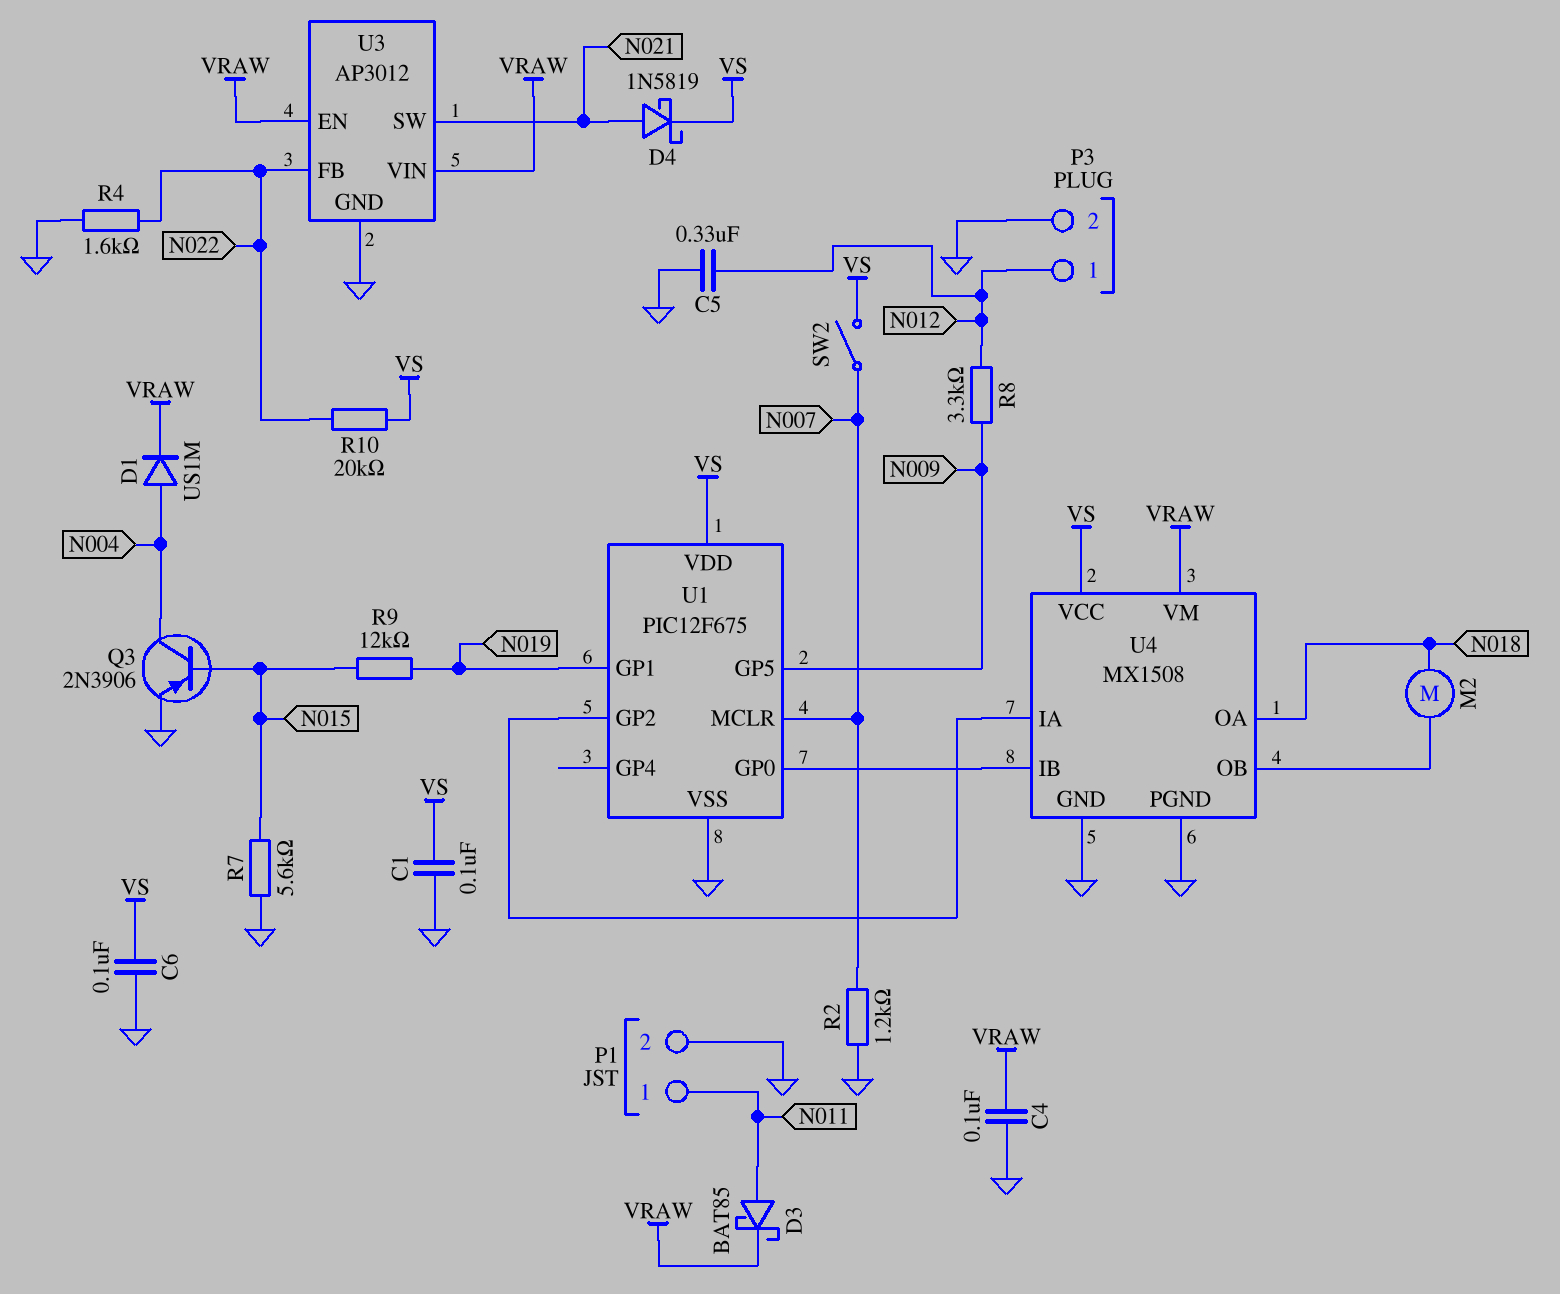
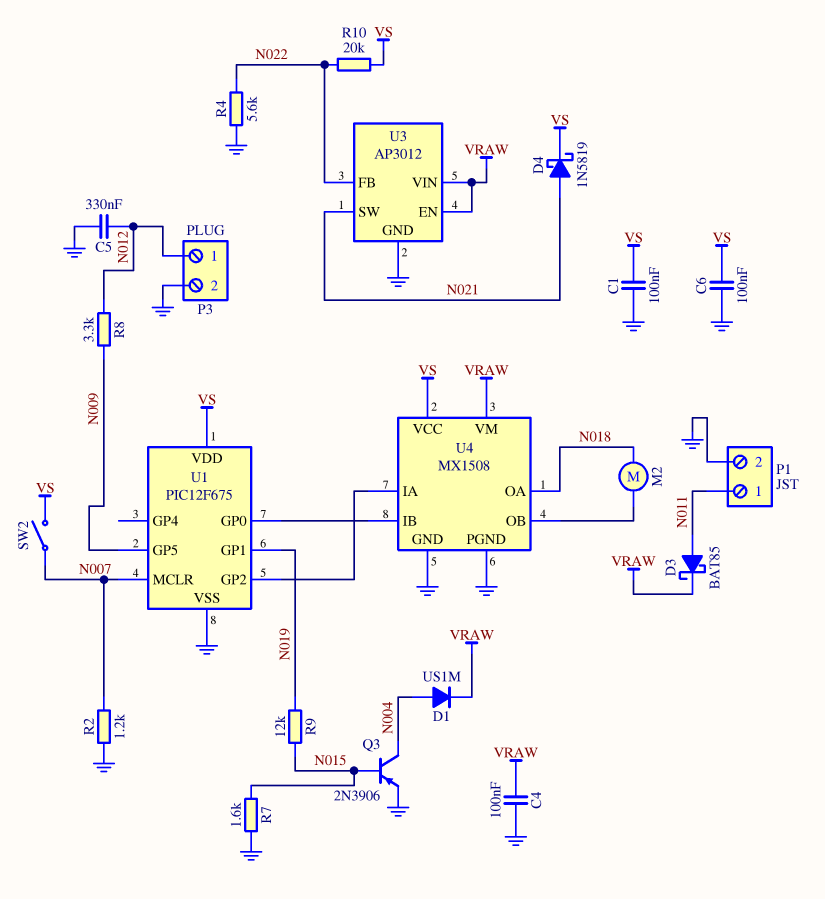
R4: 1.6k (GND, N022) -> 5.6k (GND, N022)
R7: 5.6k (GND, N015) -> 1.6k (GND, N015)

